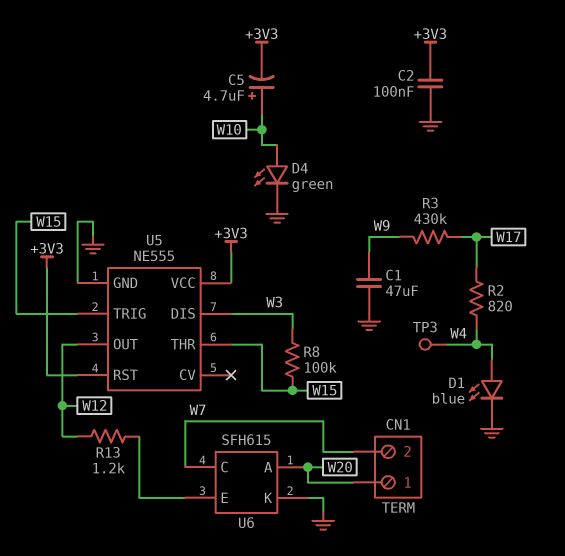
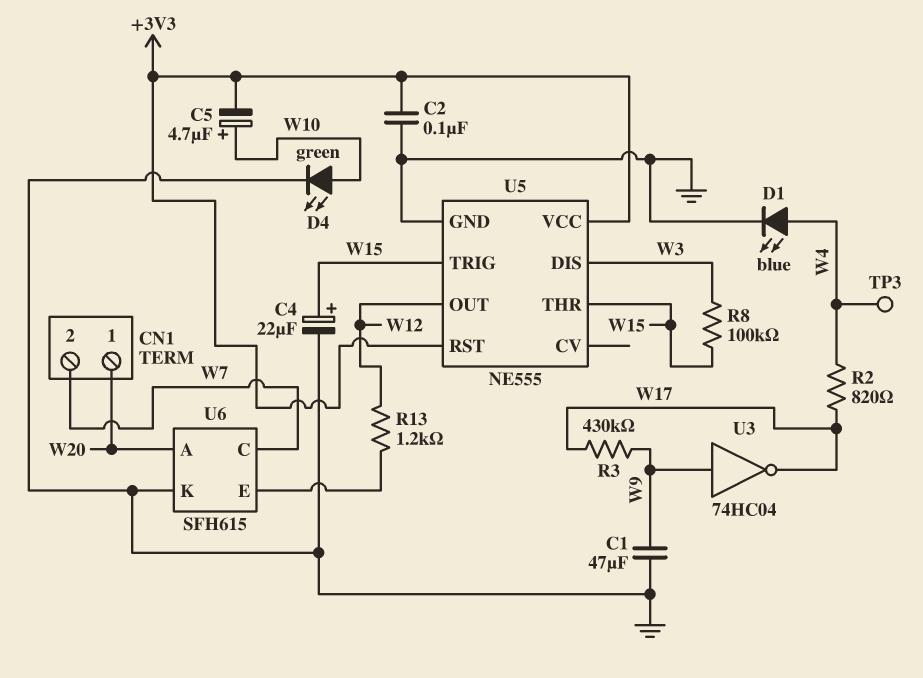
C4: none -> 22uF (plus W15, minus GND)
U3: none -> NOT 74HC04 (in W9, out W17)

